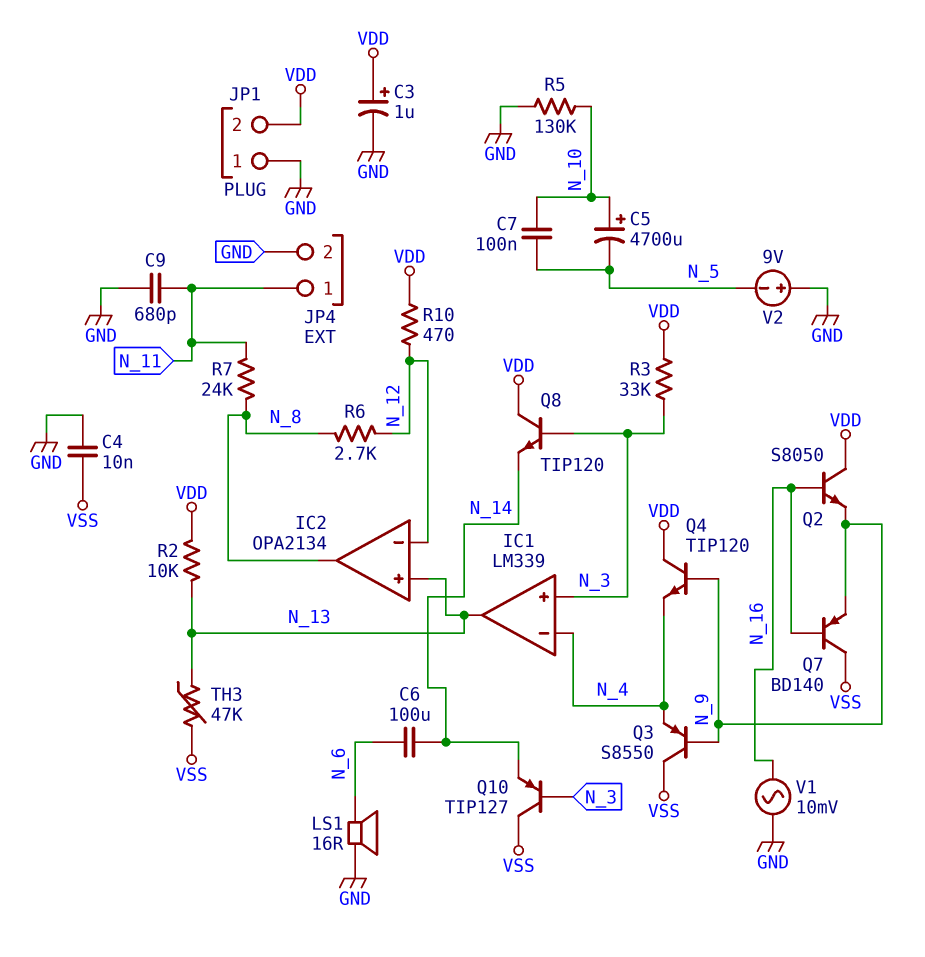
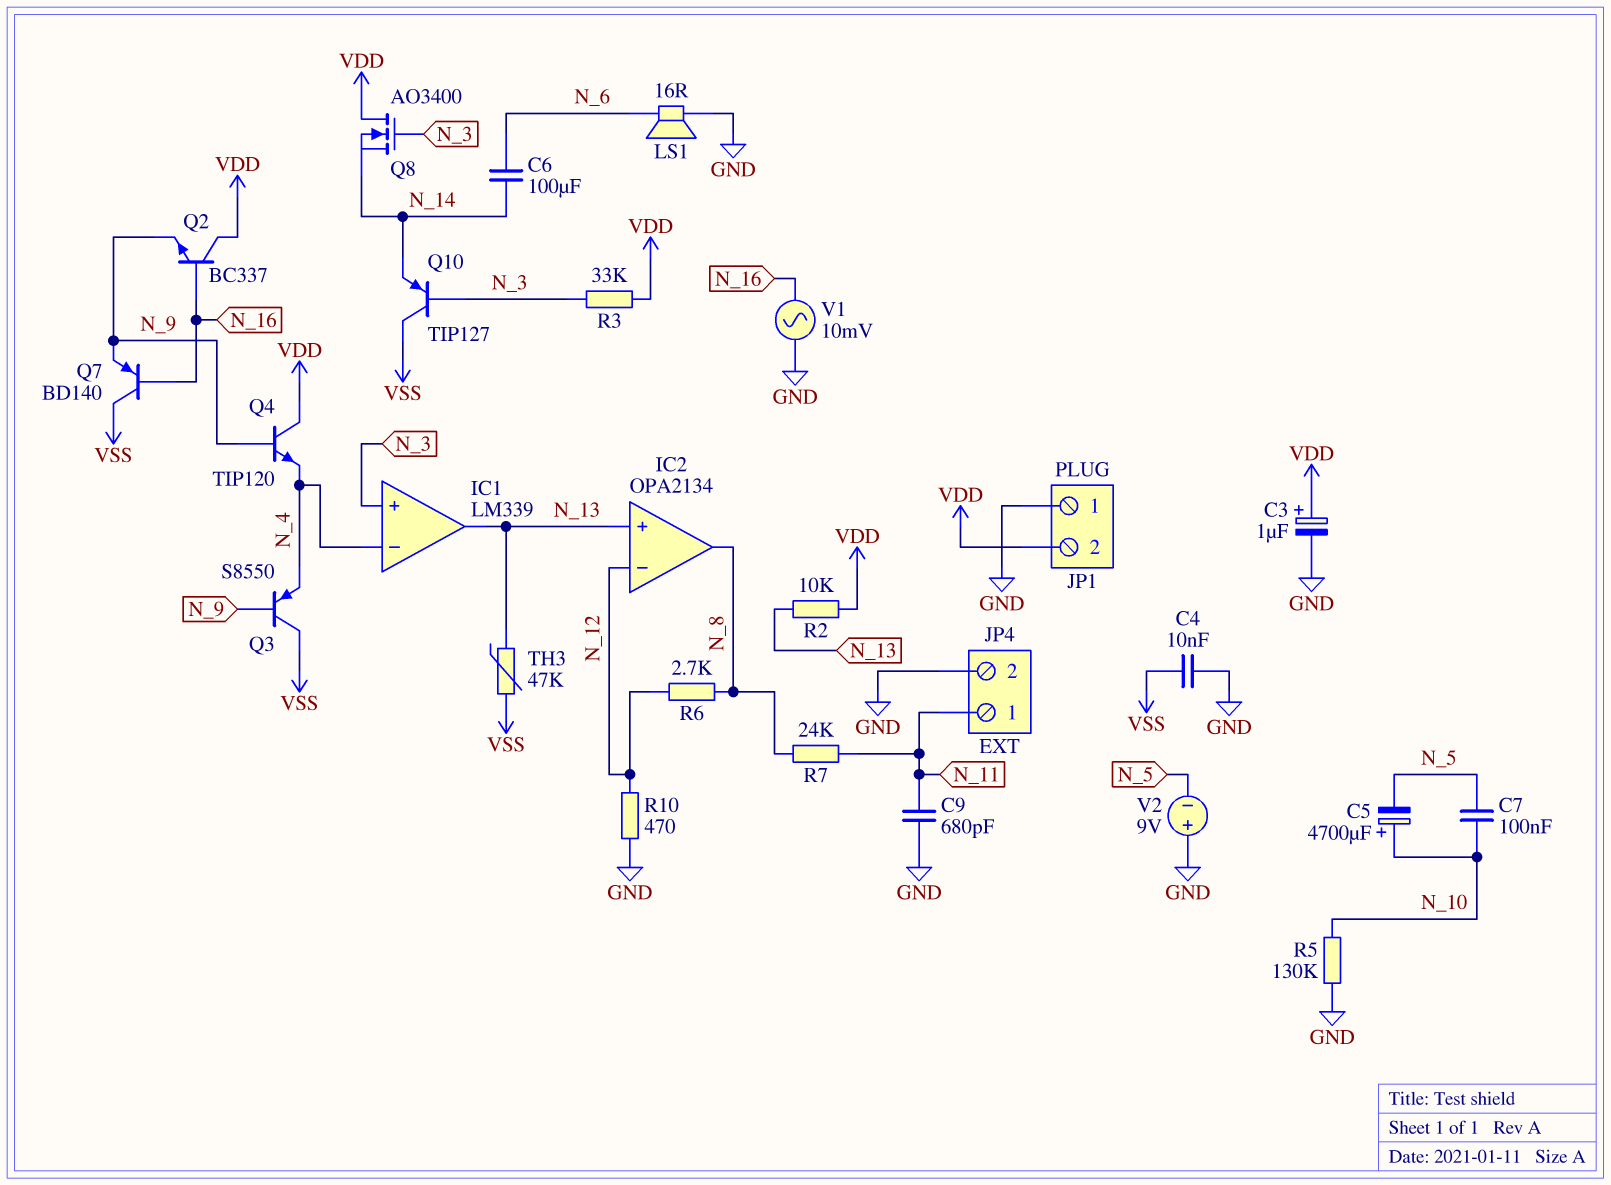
Q2: NPN S8050 (B N_16, C VDD, E N_9) -> NPN BC337 (B N_16, C VDD, E N_9)
Q8: NPN TIP120 (B N_3, C VDD, E N_14) -> NMOS AO3400 (G N_3, D VDD, S N_14)
R10: 470 (N_12, VDD) -> 470 (GND, N_12)

